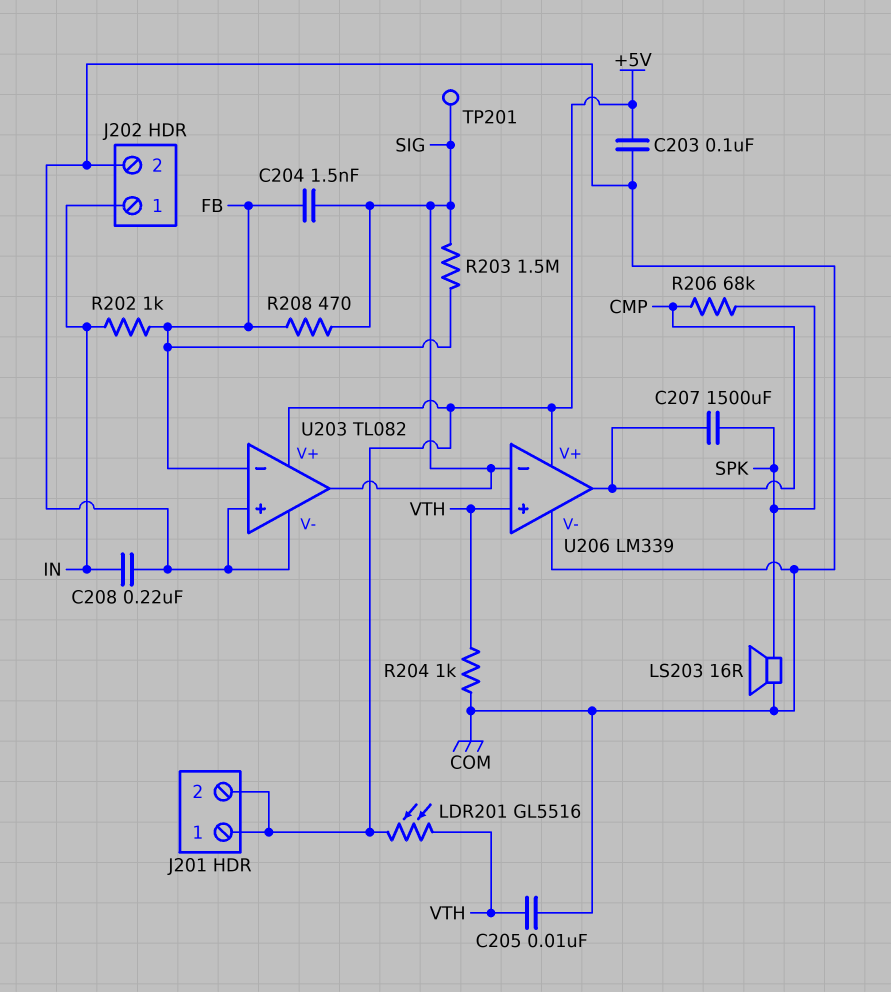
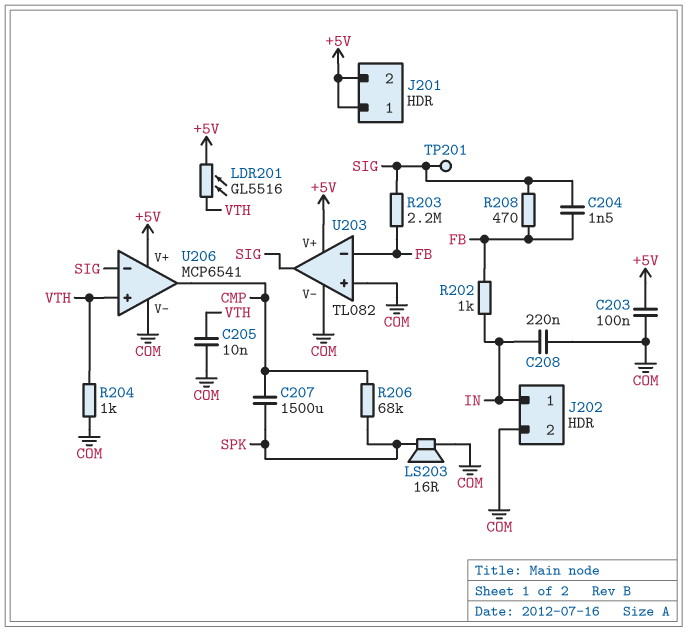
R203: 1.5M (FB, SIG) -> 2.2M (FB, SIG)
U206: LM339 -> MCP6541

